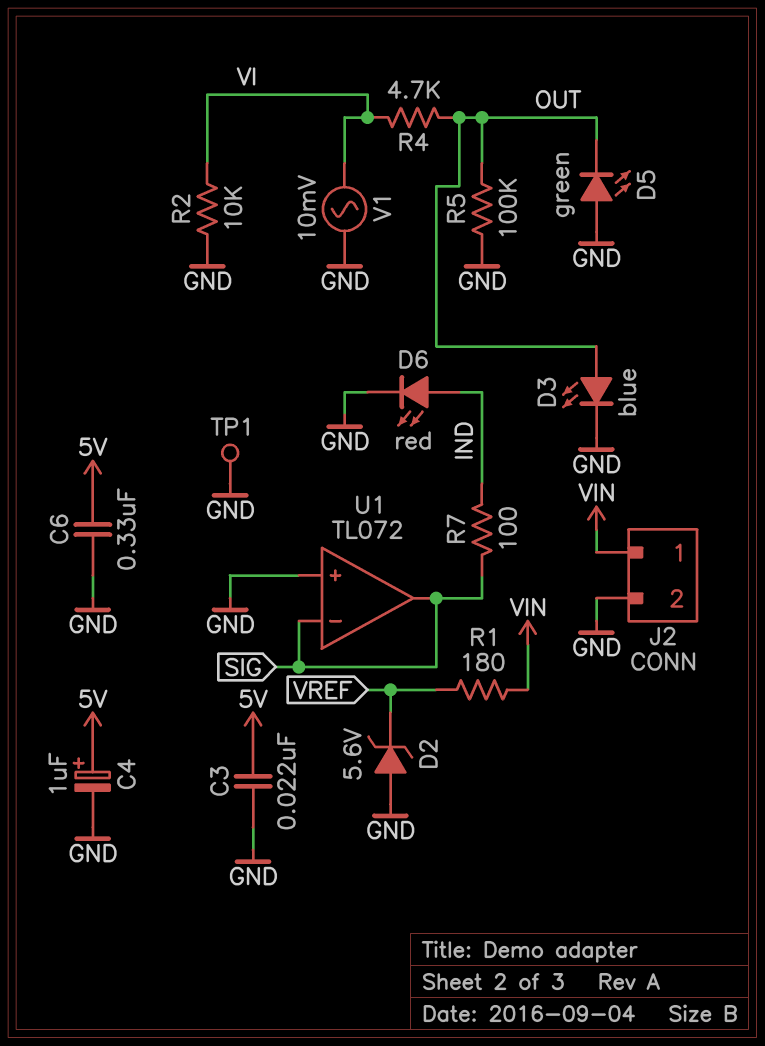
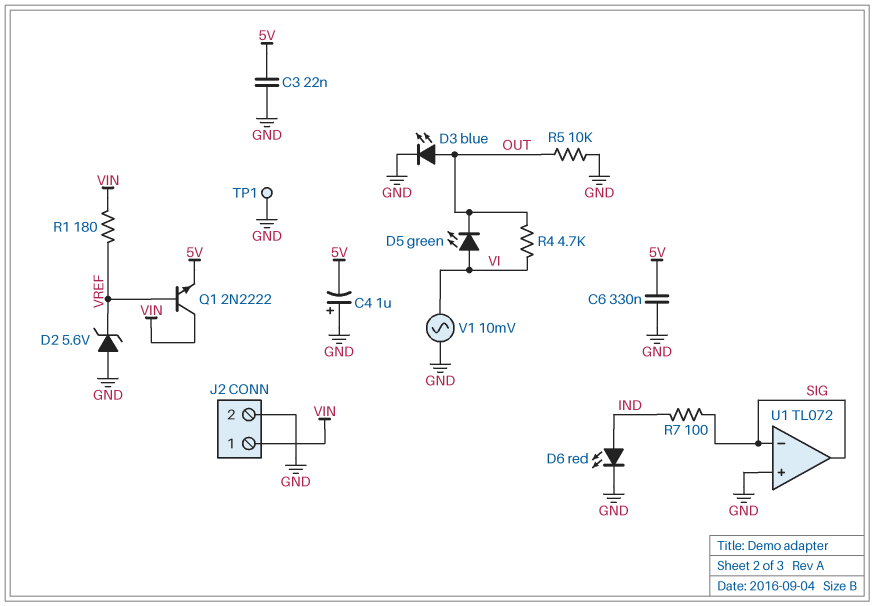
C4: 1uF (plus 5V, minus GND) -> 1uF (plus GND, minus 5V)
D5: LED green (A GND, K OUT) -> LED green (A VI, K OUT)
Q1: none -> NPN 2N2222 (B VREF, C VIN, E 5V)
R2: 10k (GND, VI) -> none
R5: 100k (GND, OUT) -> 10k (GND, OUT)

